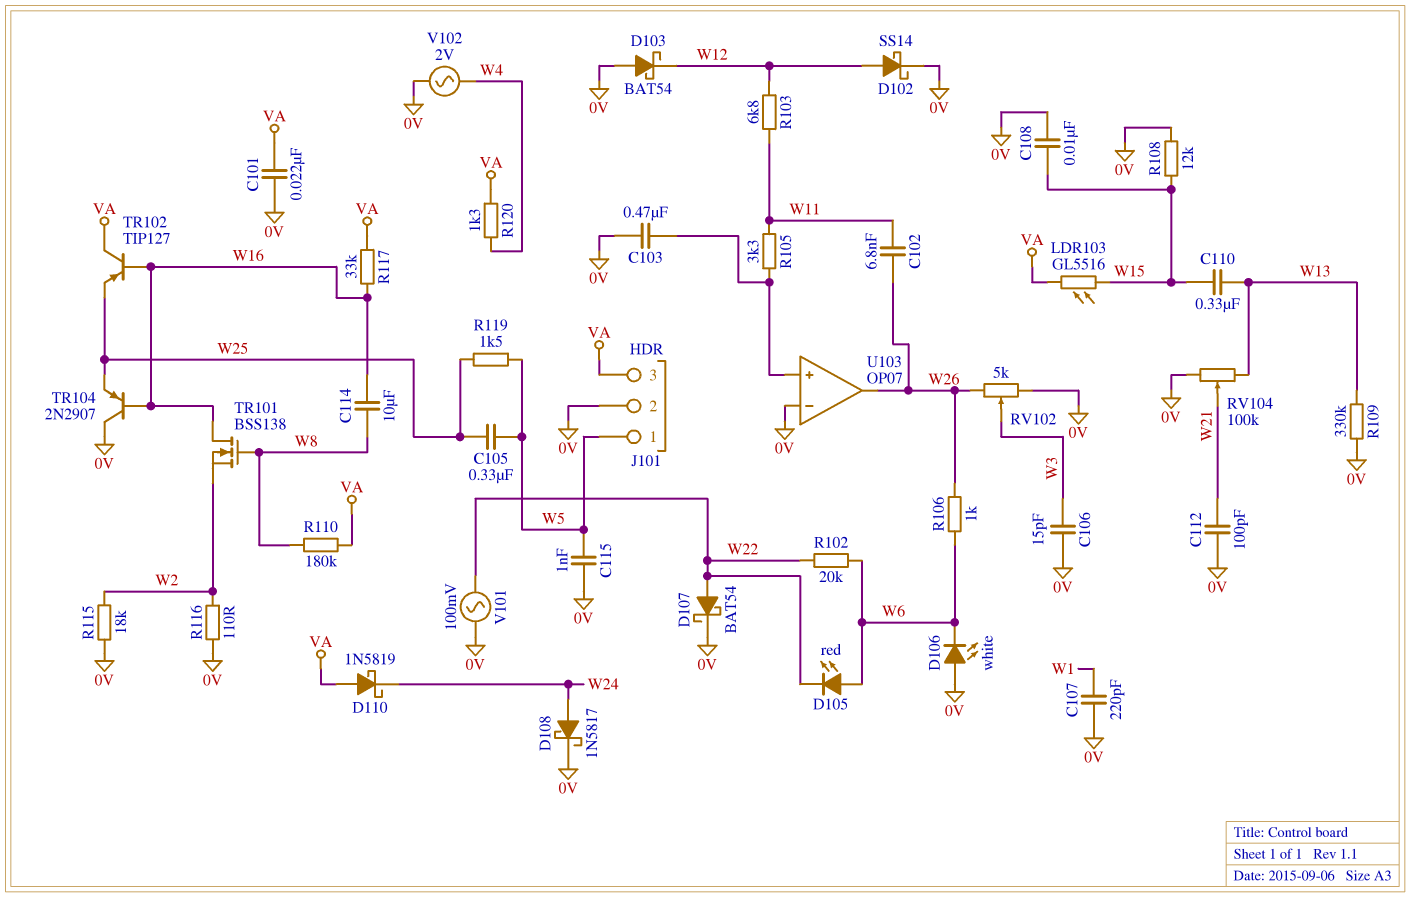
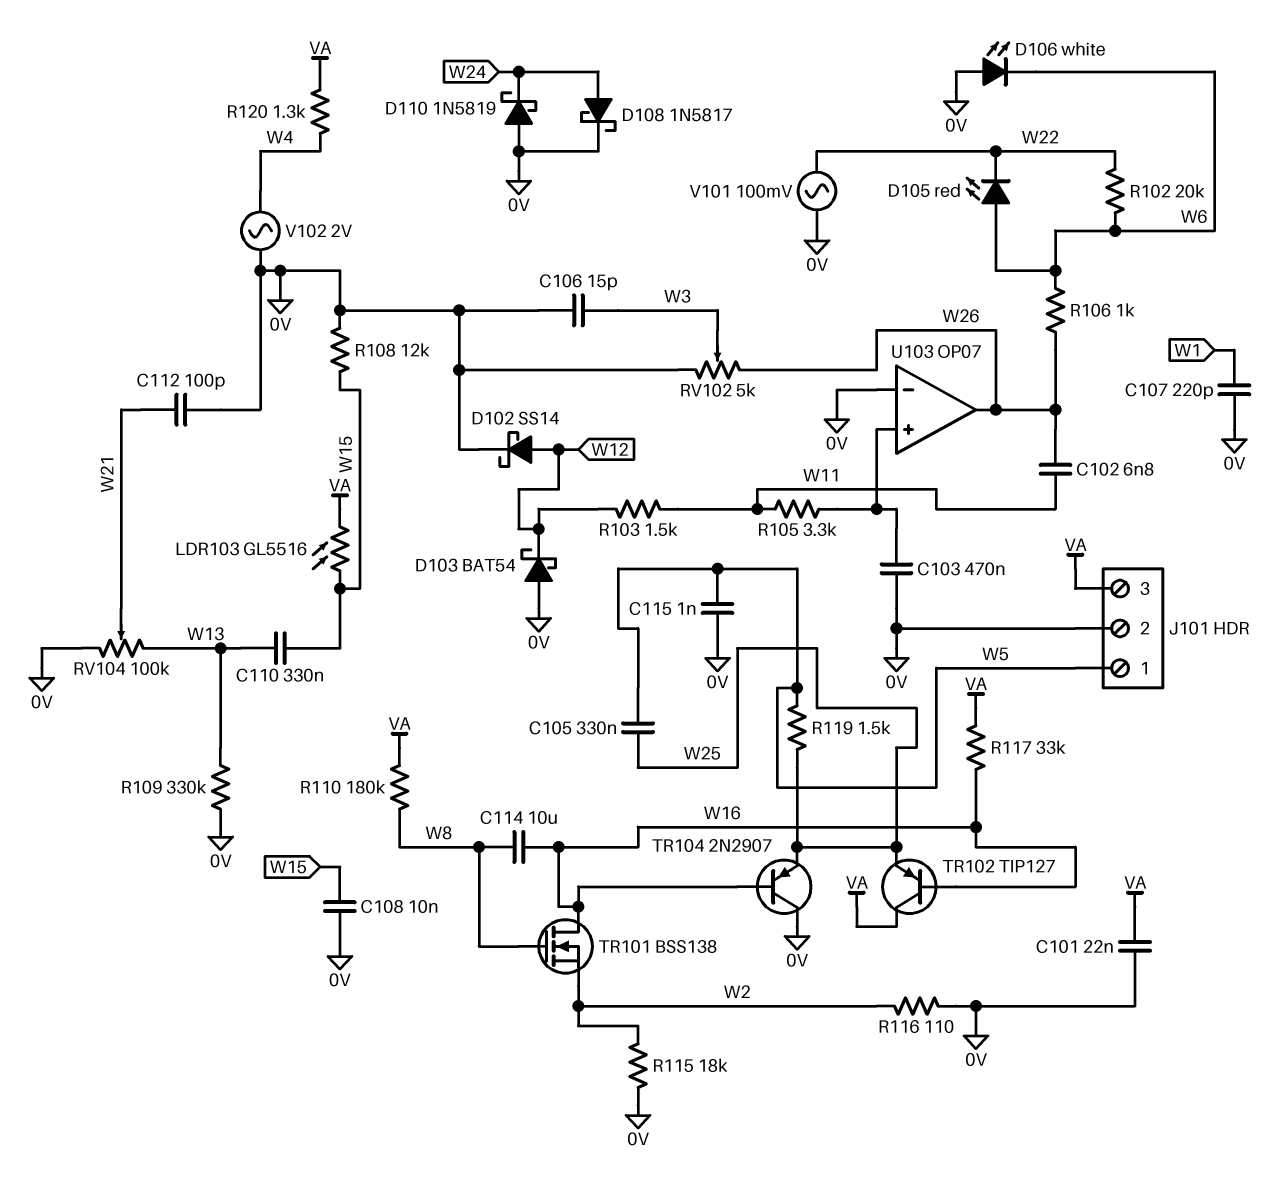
D107: schottky BAT54 (A W22, K 0V) -> none
D110: schottky 1N5819 (A VA, K W24) -> schottky 1N5819 (A 0V, K W24)
R103: 6.8k (W11, W12) -> 1.5k (W11, W12)

